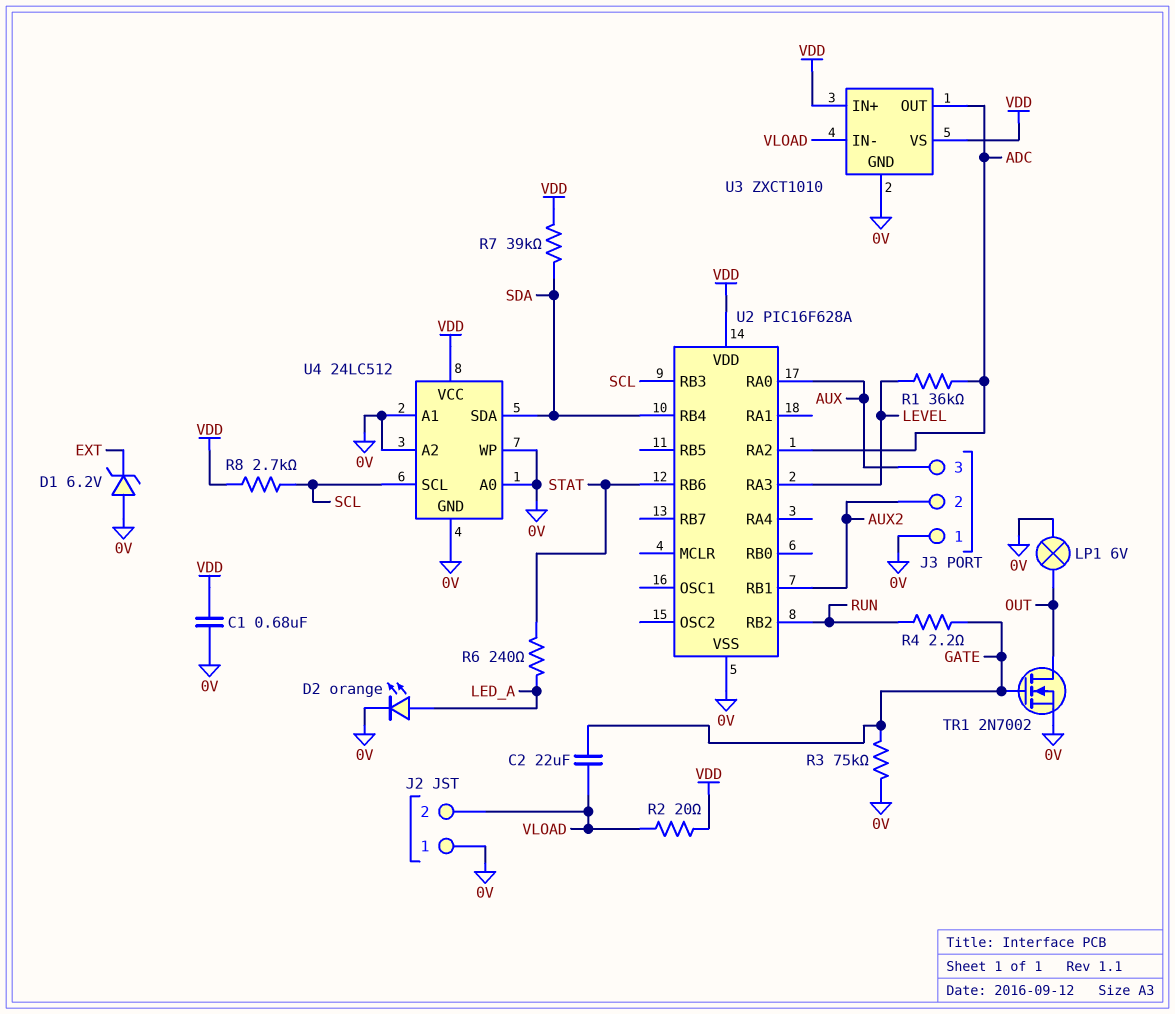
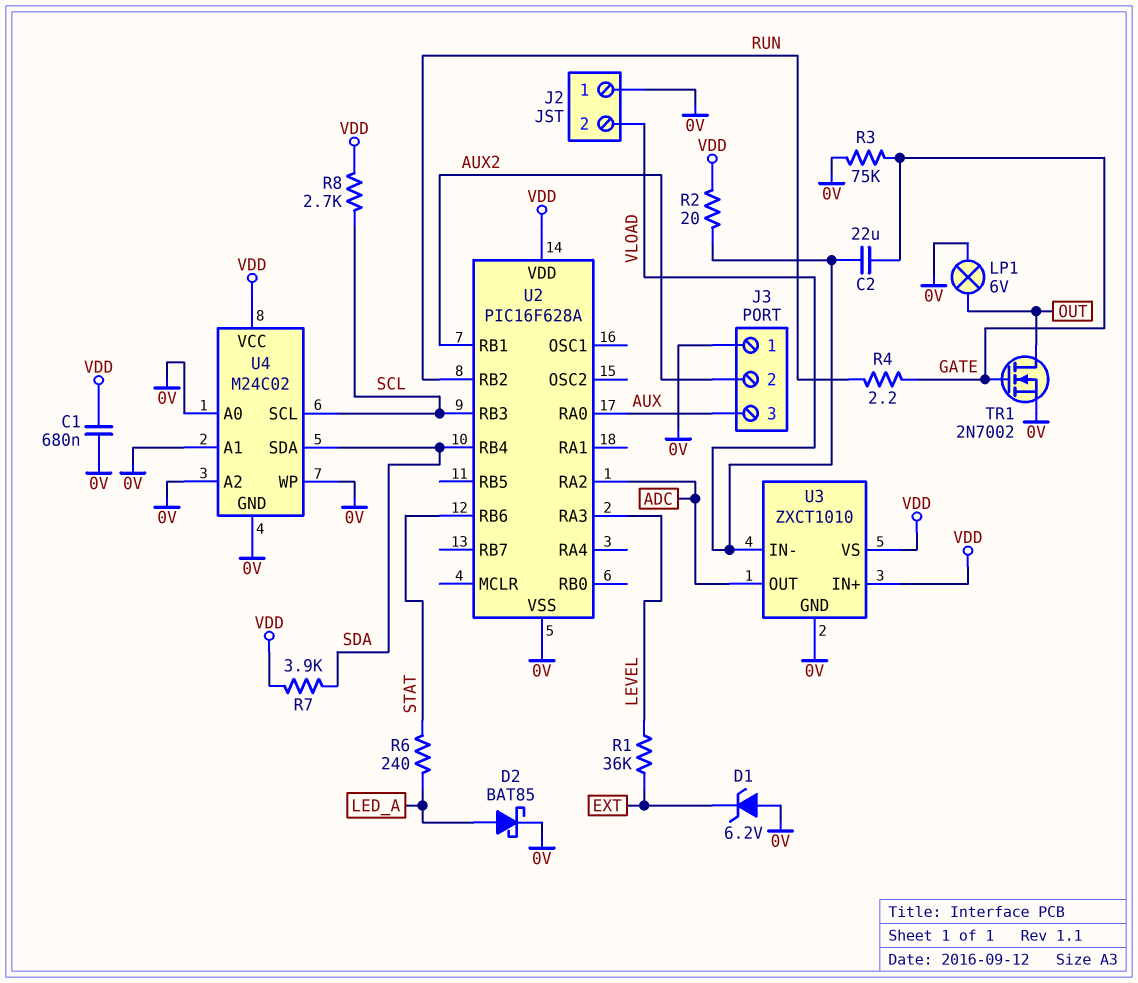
D2: LED orange (A LED_A, K 0V) -> schottky BAT85 (A LED_A, K 0V)
R1: 36k (ADC, LEVEL) -> 36k (EXT, LEVEL)
R7: 39k (SDA, VDD) -> 3.9k (SDA, VDD)
U4: 24LC512 -> M24C02

